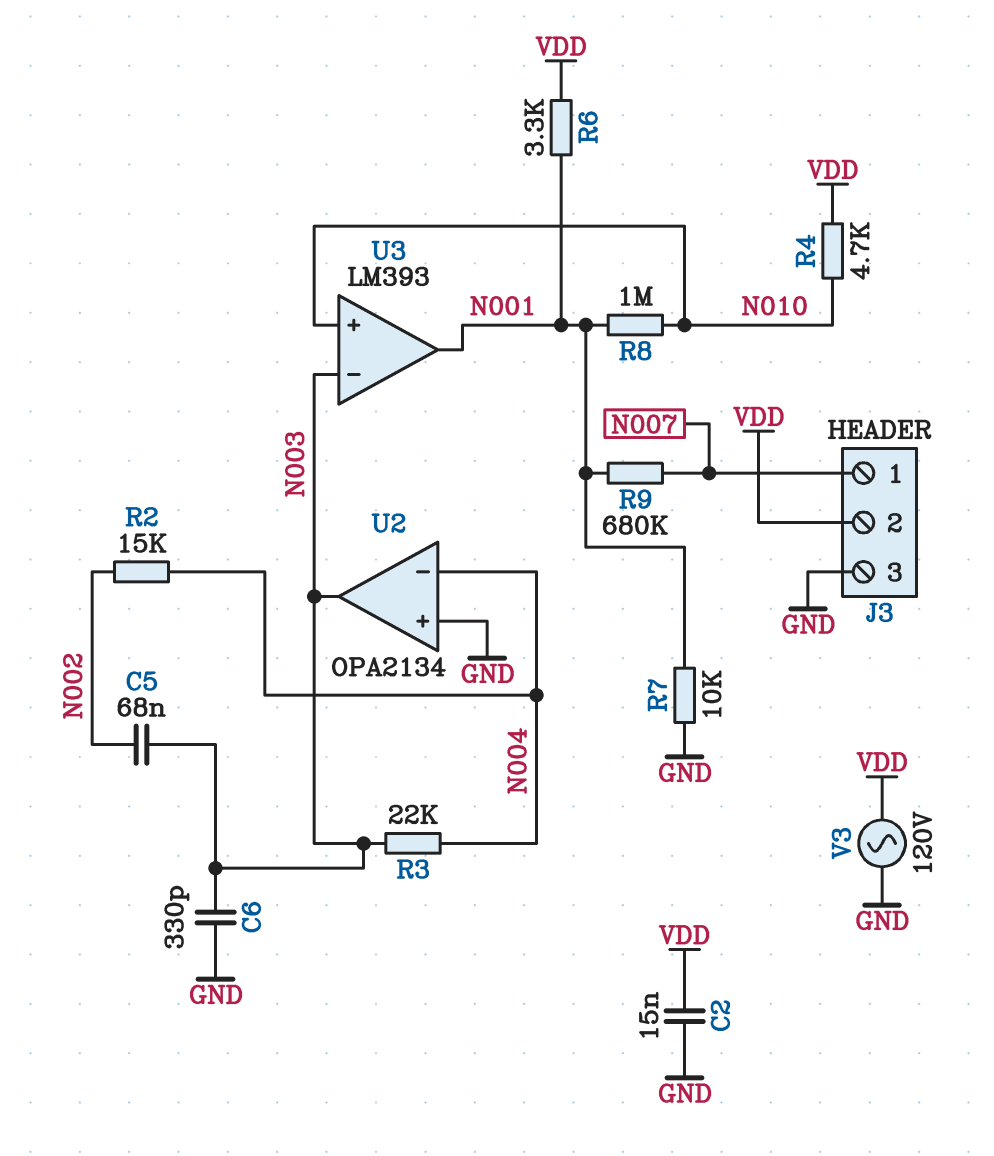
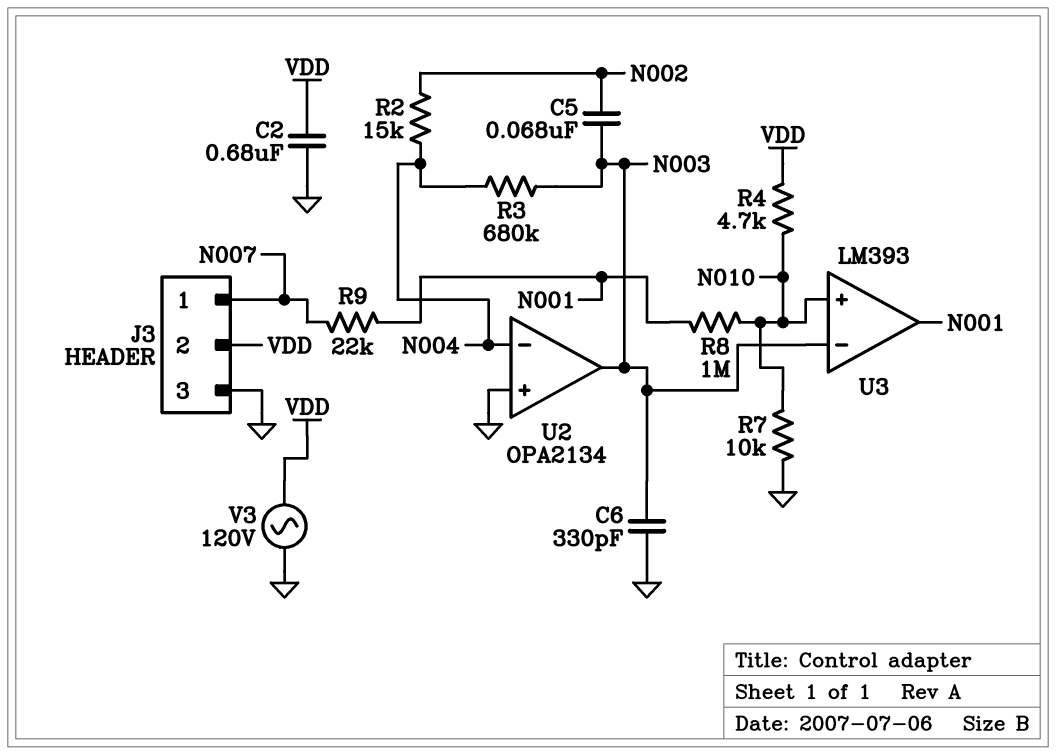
C2: 15nF (GND, VDD) -> 680nF (GND, VDD)
R3: 22k (N003, N004) -> 680k (N003, N004)
R6: 3.3k (N001, VDD) -> none
R7: 10k (GND, N001) -> 10k (GND, N010)
R9: 680k (N001, N007) -> 22k (N001, N007)

